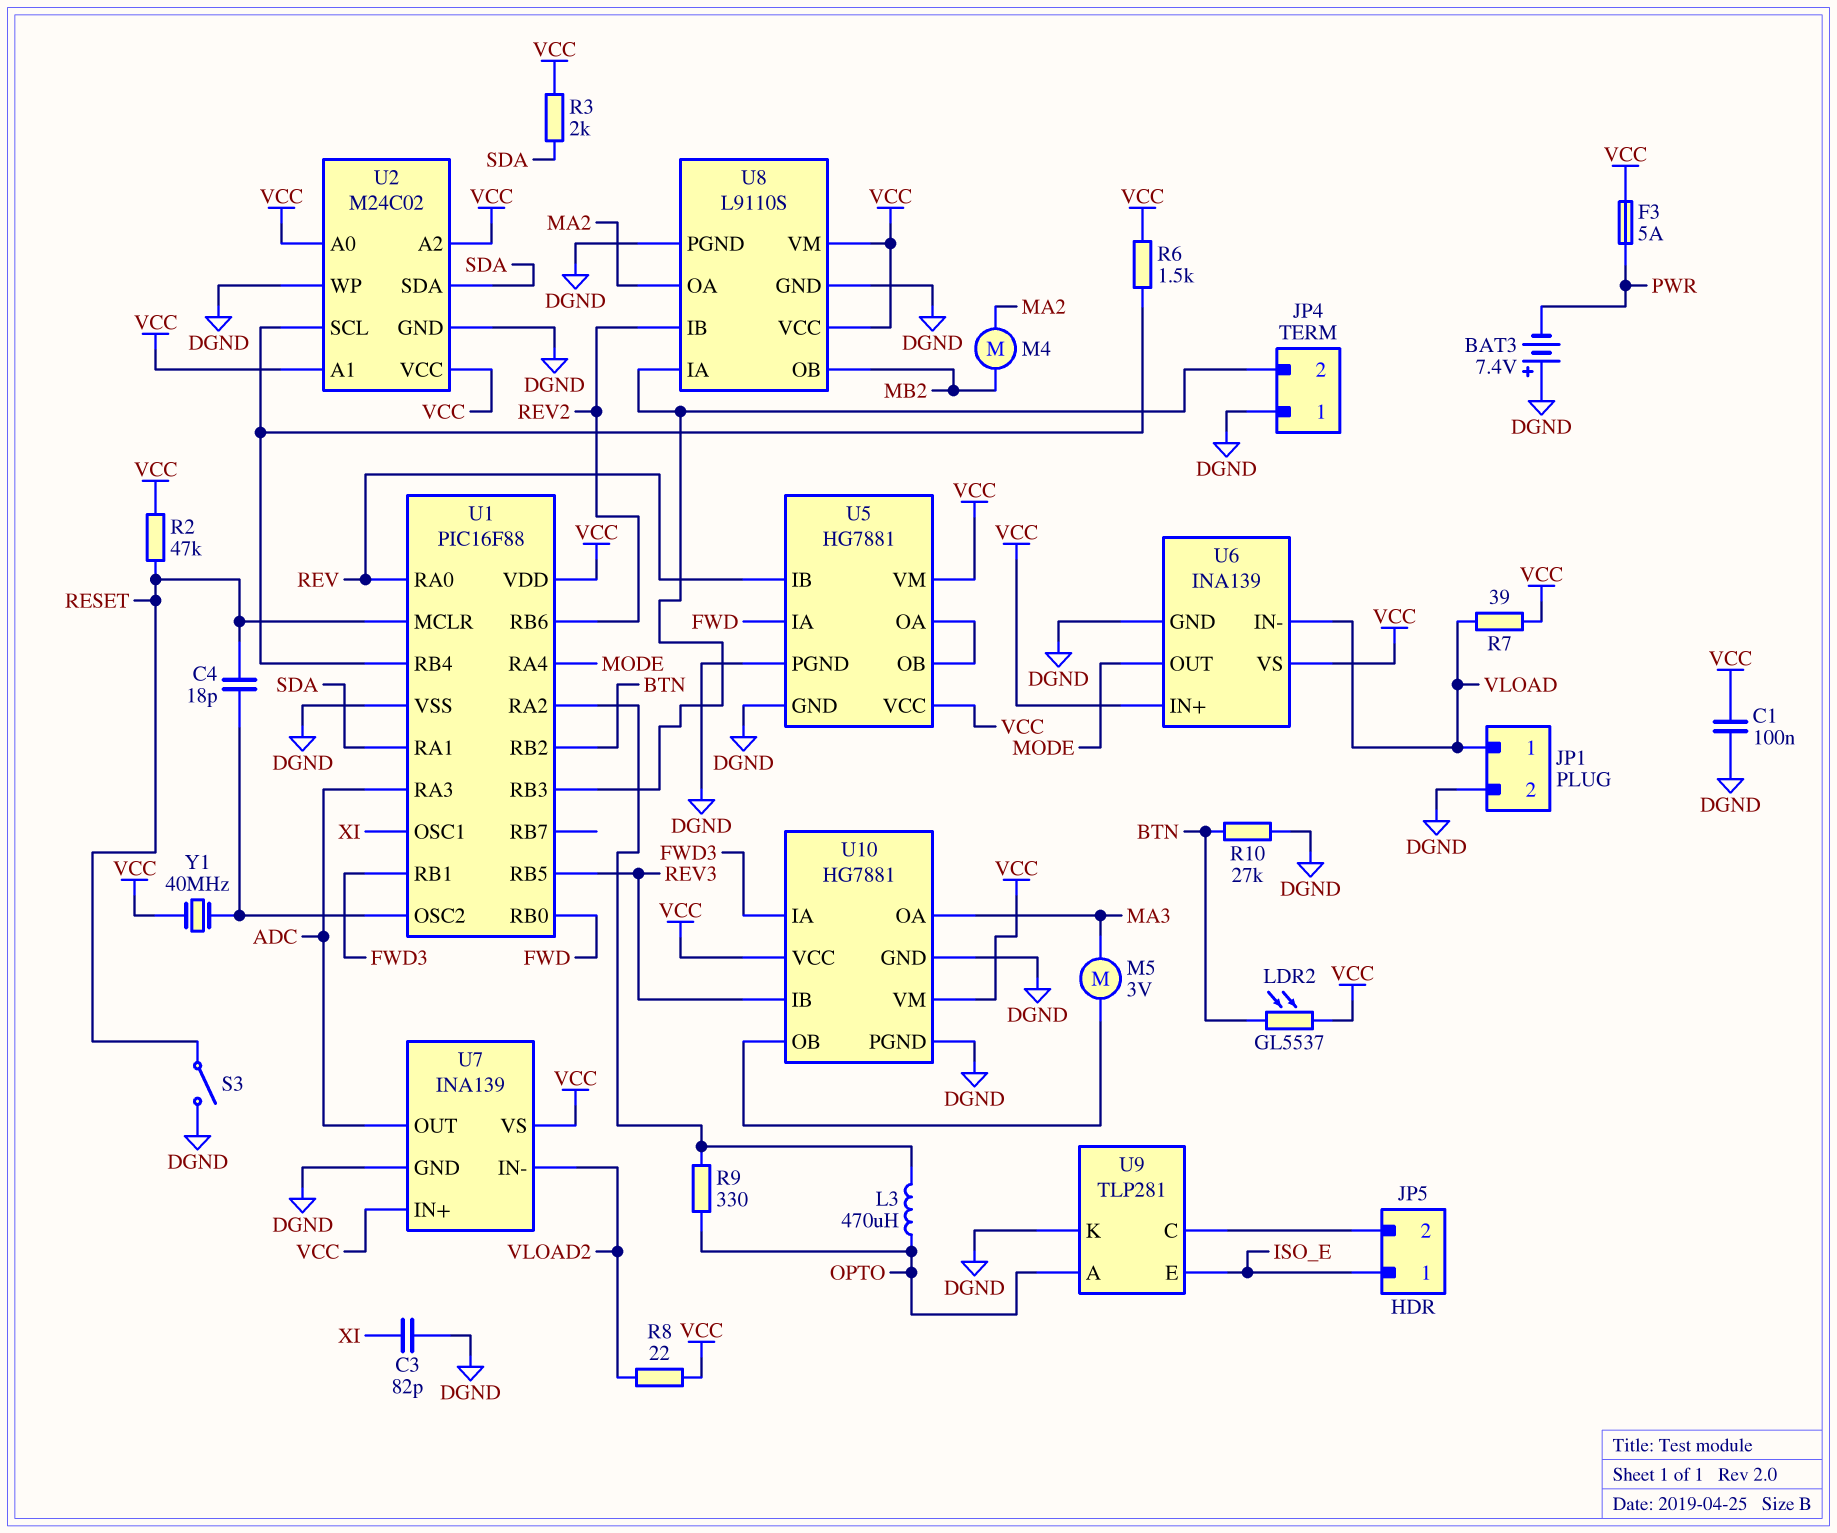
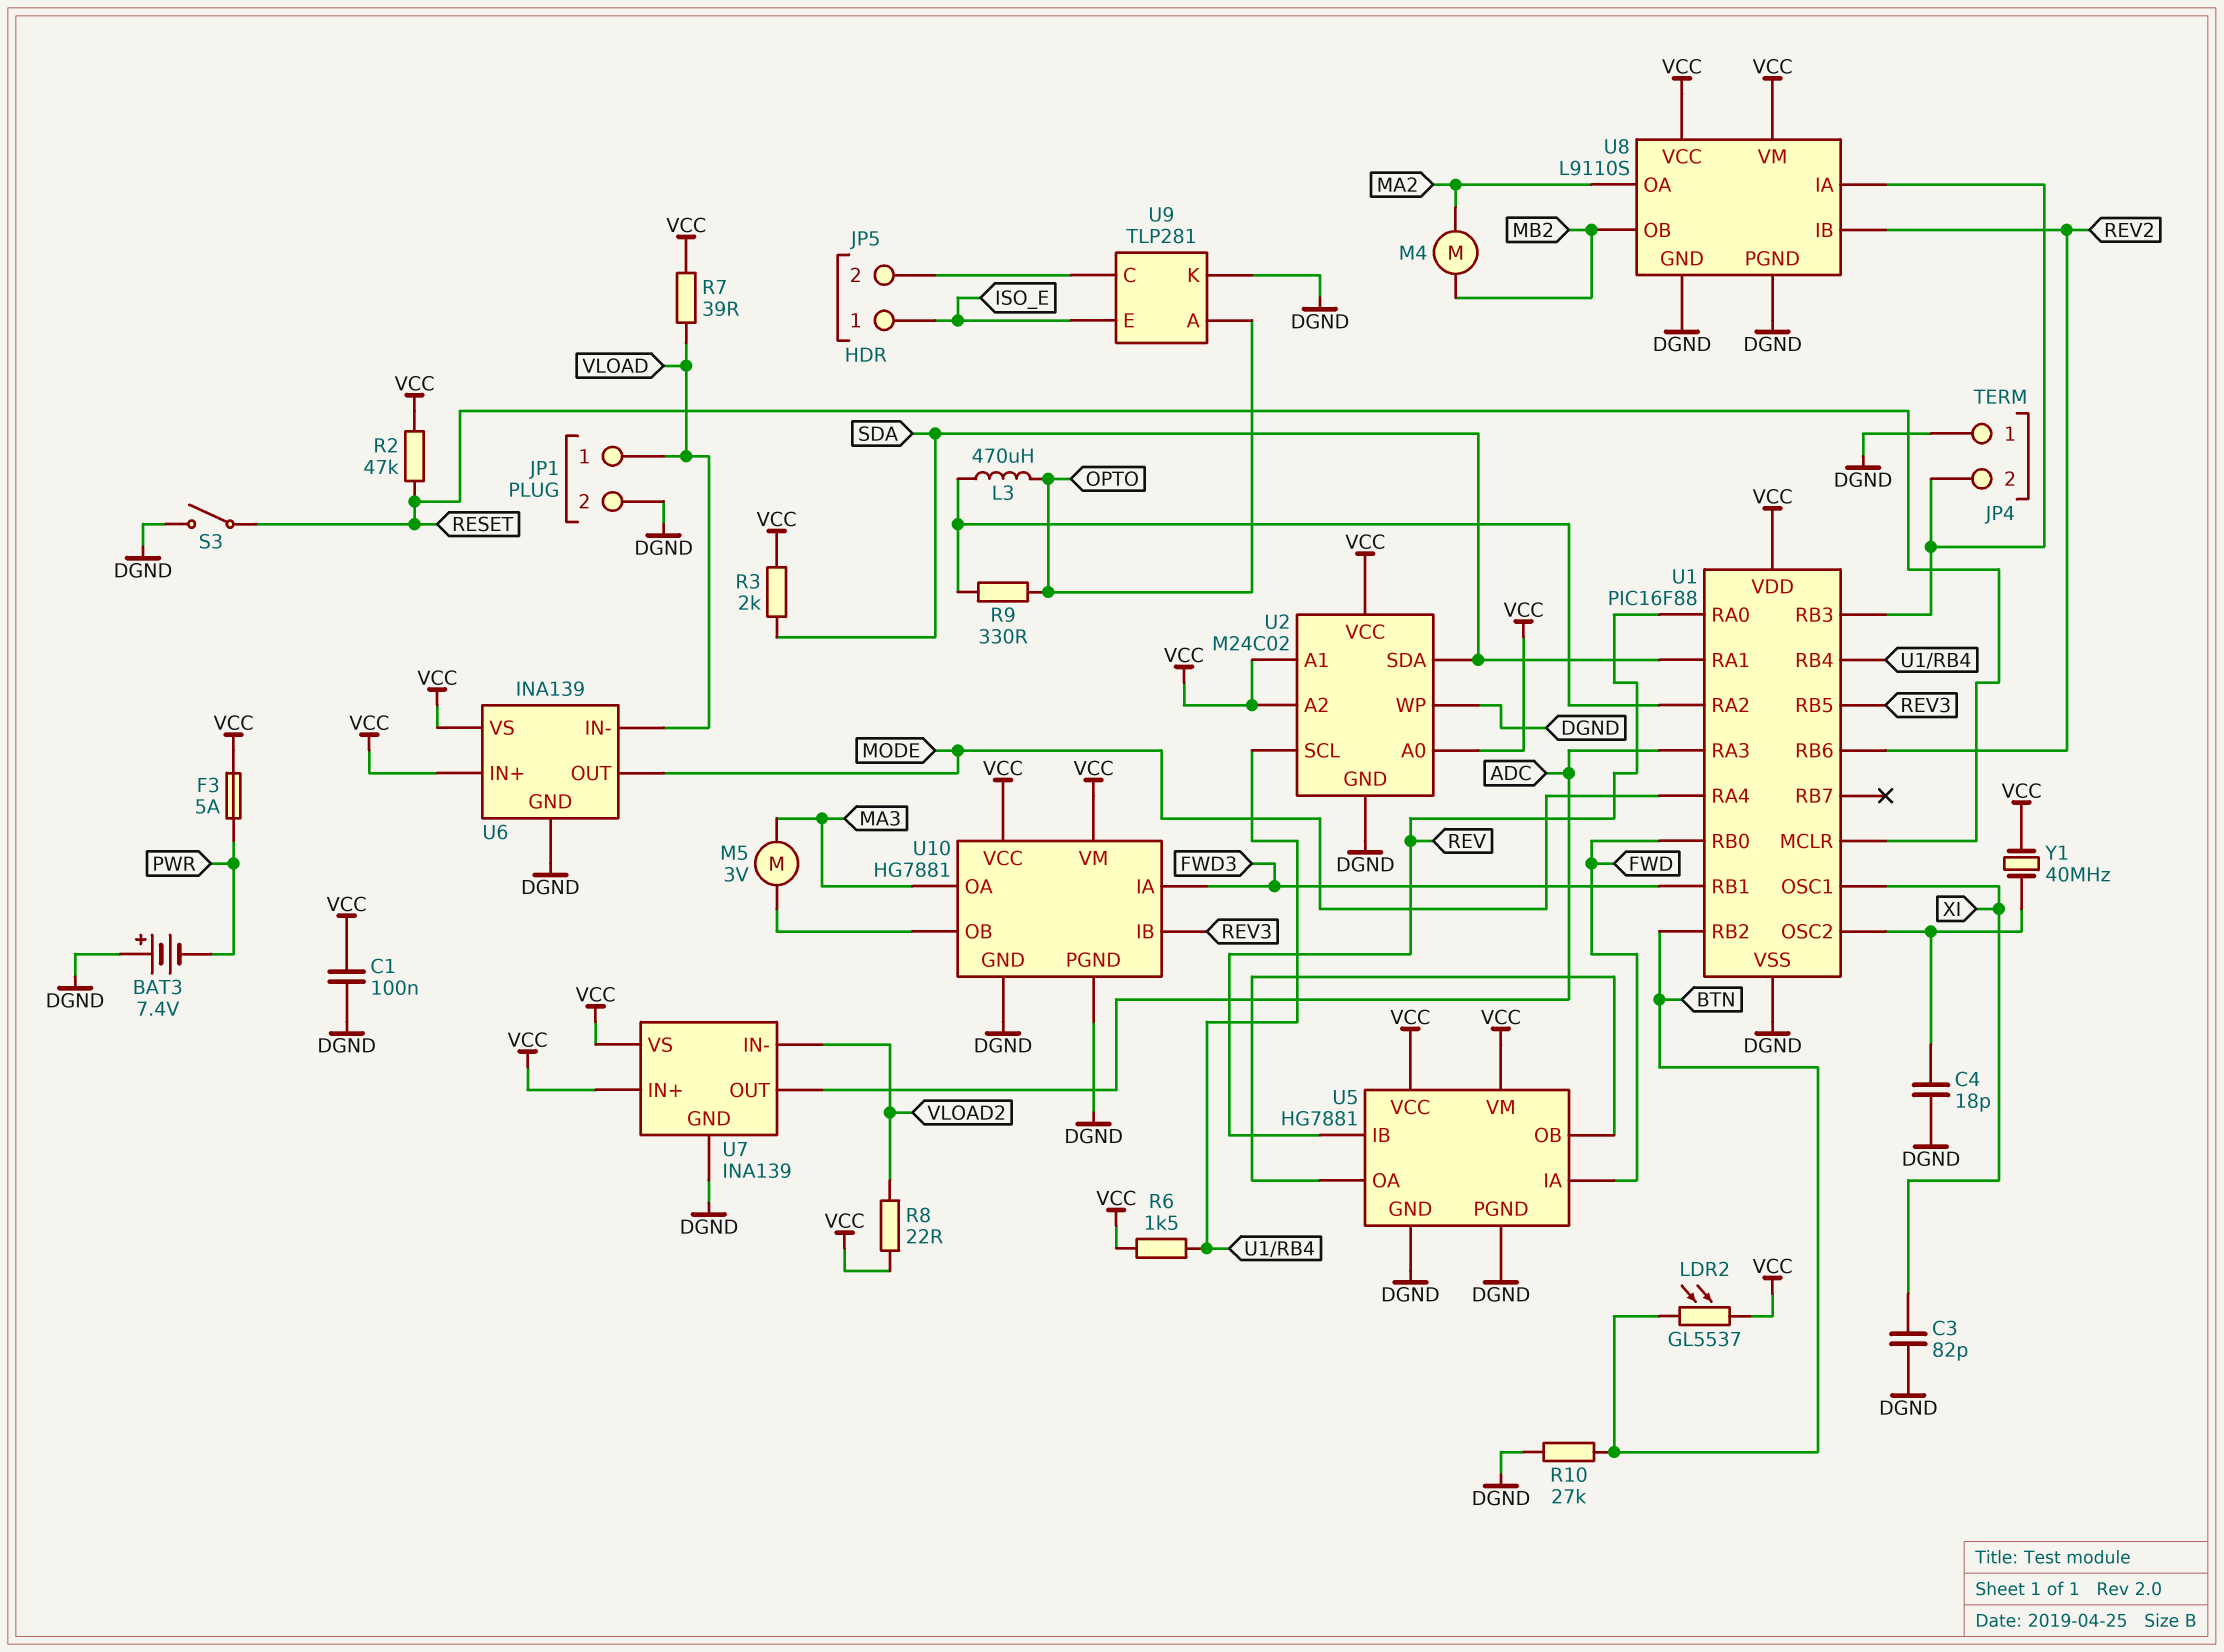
C4: 18pF (RESET, U1/OSC2) -> 18pF (DGND, U1/OSC2)

